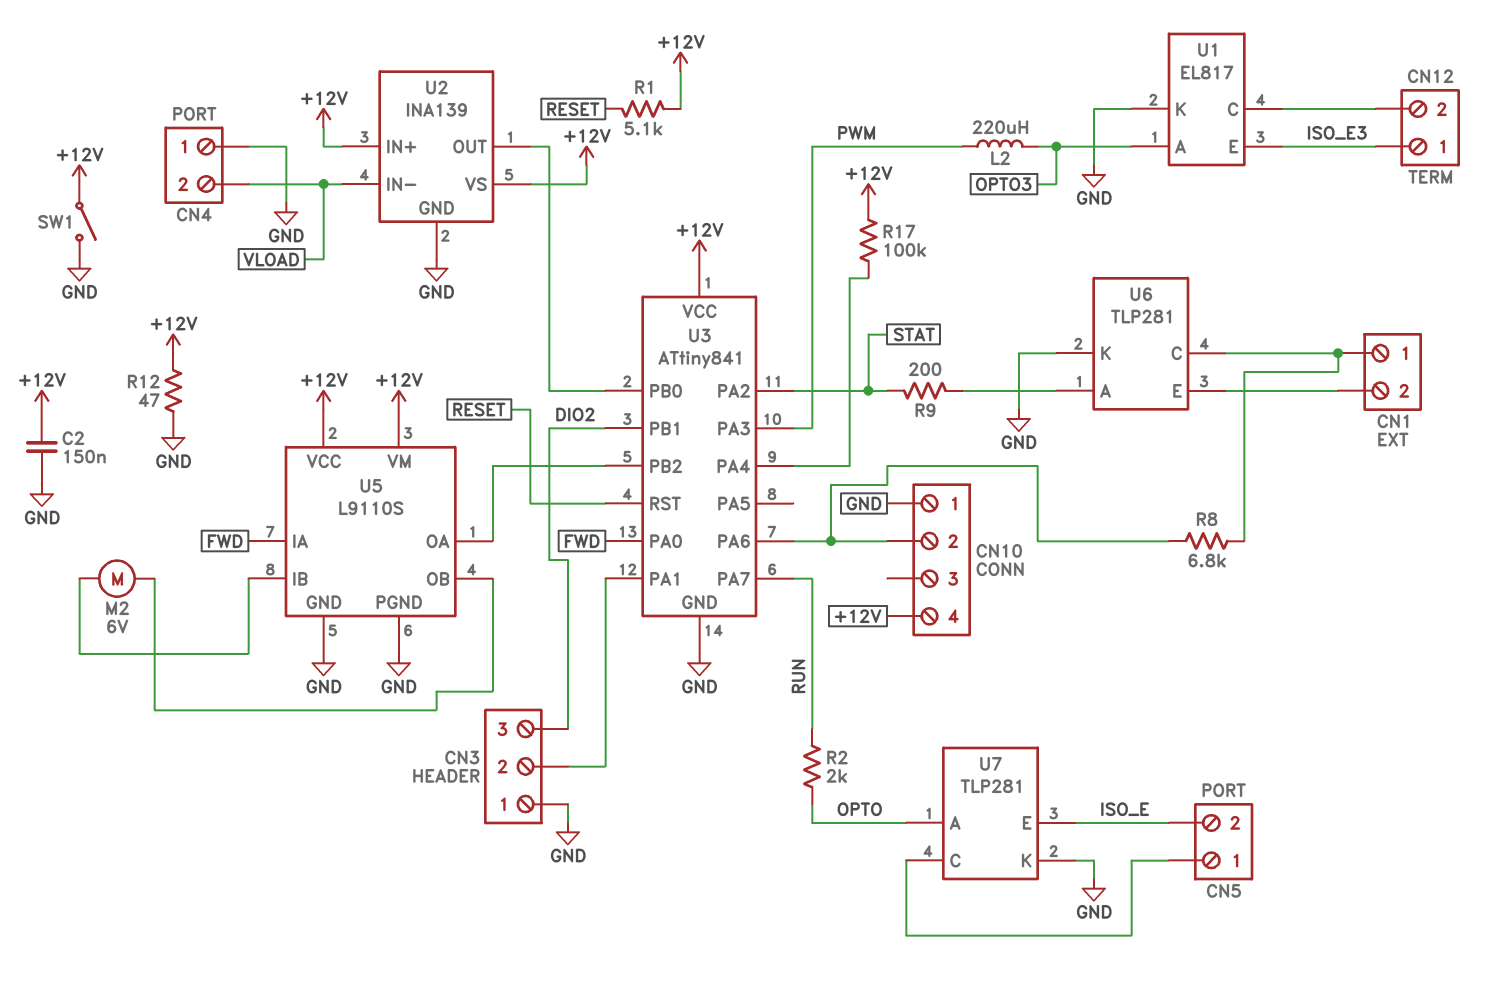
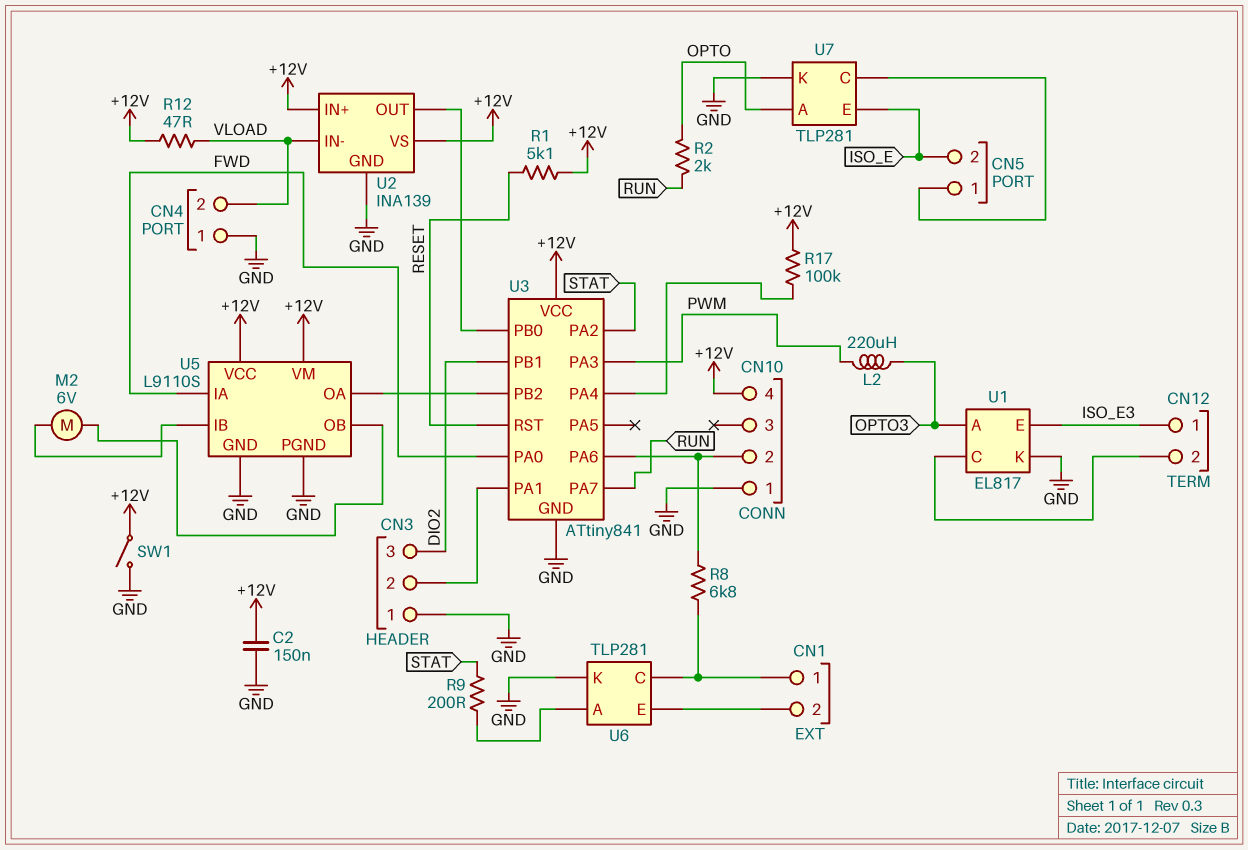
R12: 47 (+12V, GND) -> 47 (+12V, VLOAD)

